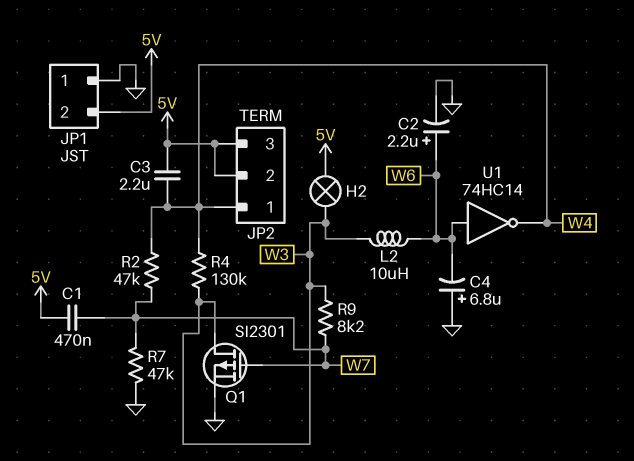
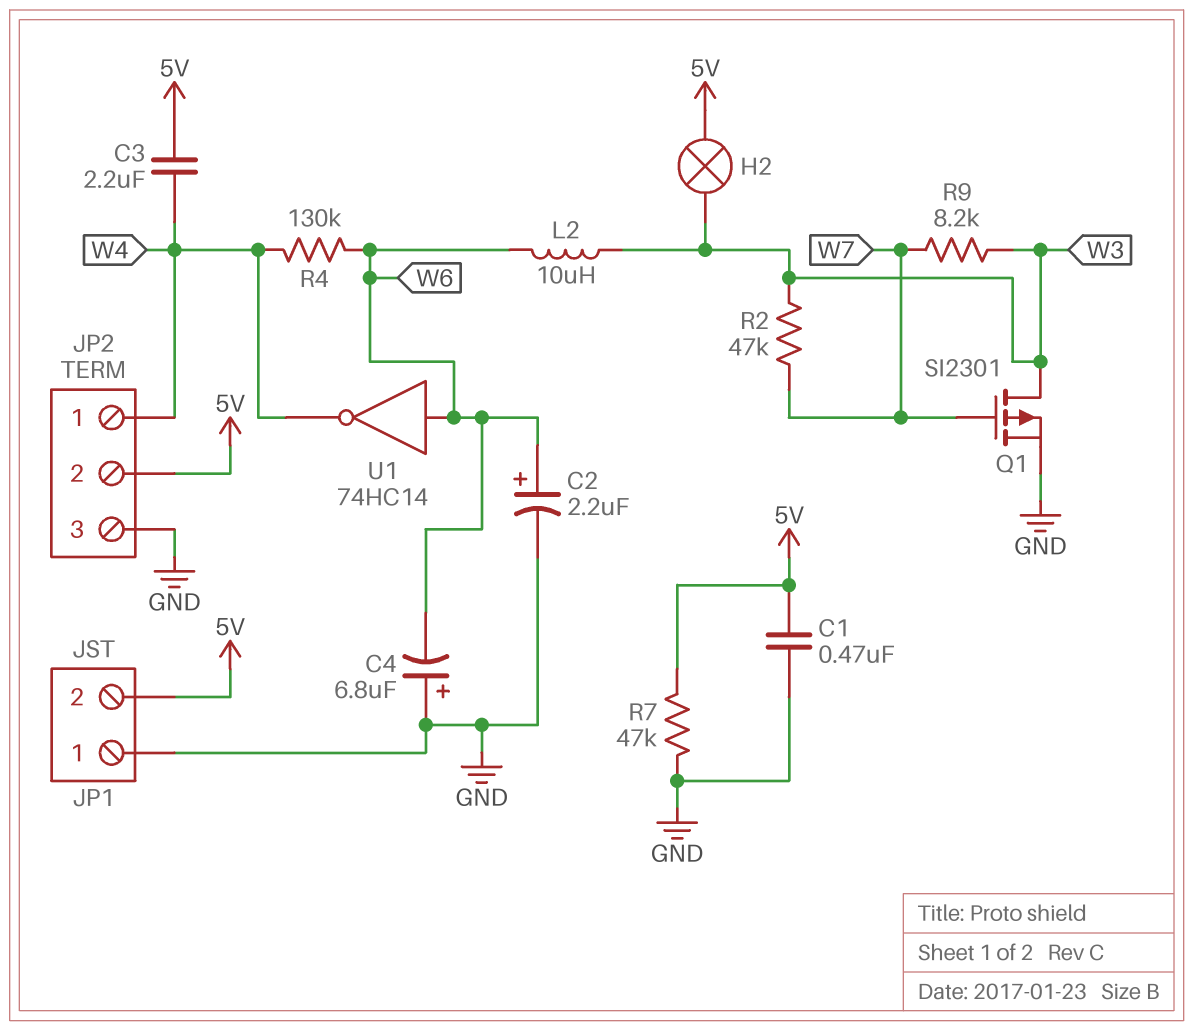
C1: 470nF (5V, W7) -> 470nF (5V, GND)
JP2 pin 3: 5V -> GND
R2: 47k (W4, W7) -> 47k (W3, W7)
R4: 130k (W3, W4) -> 130k (W4, W6)
R7: 47k (GND, W7) -> 47k (5V, GND)

